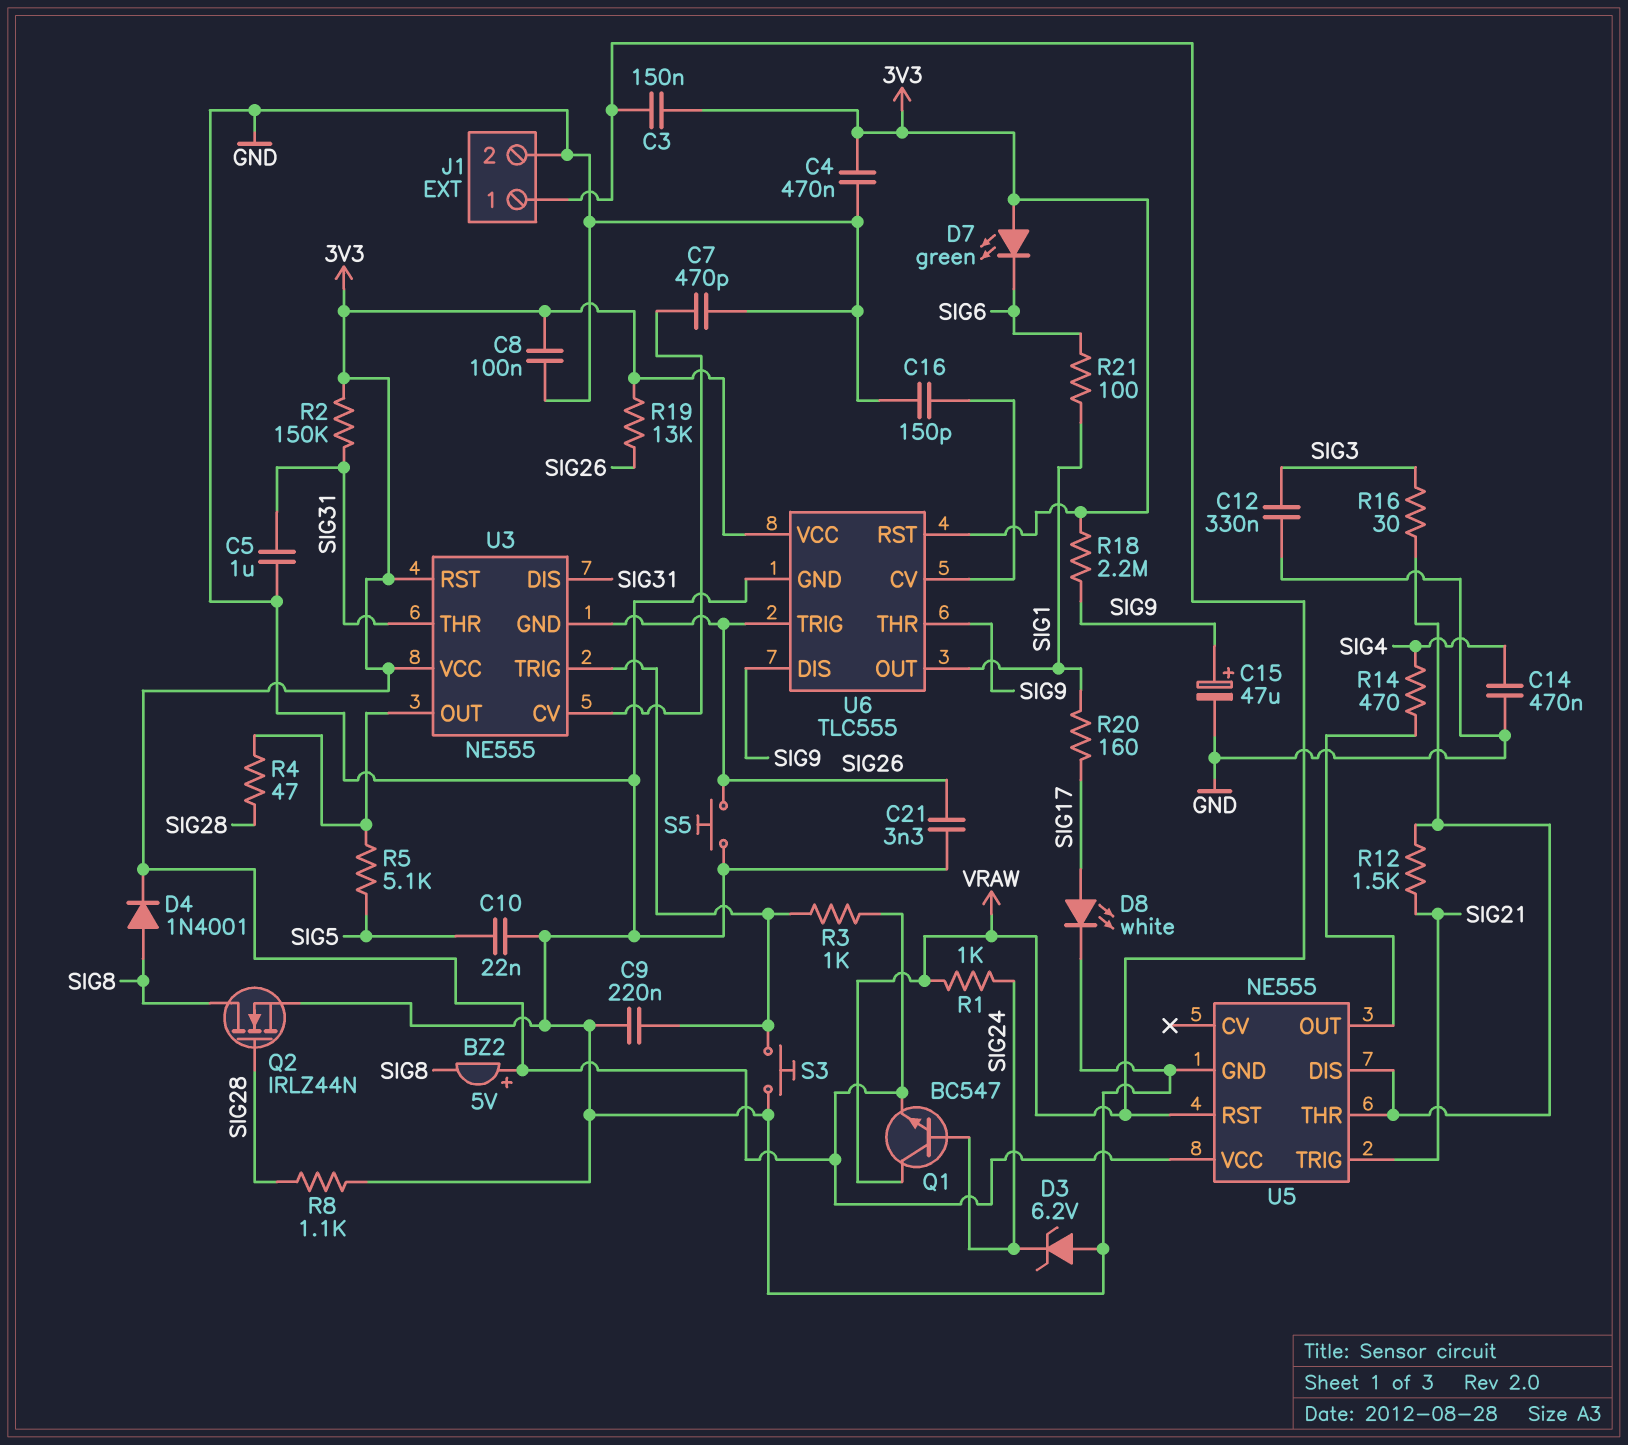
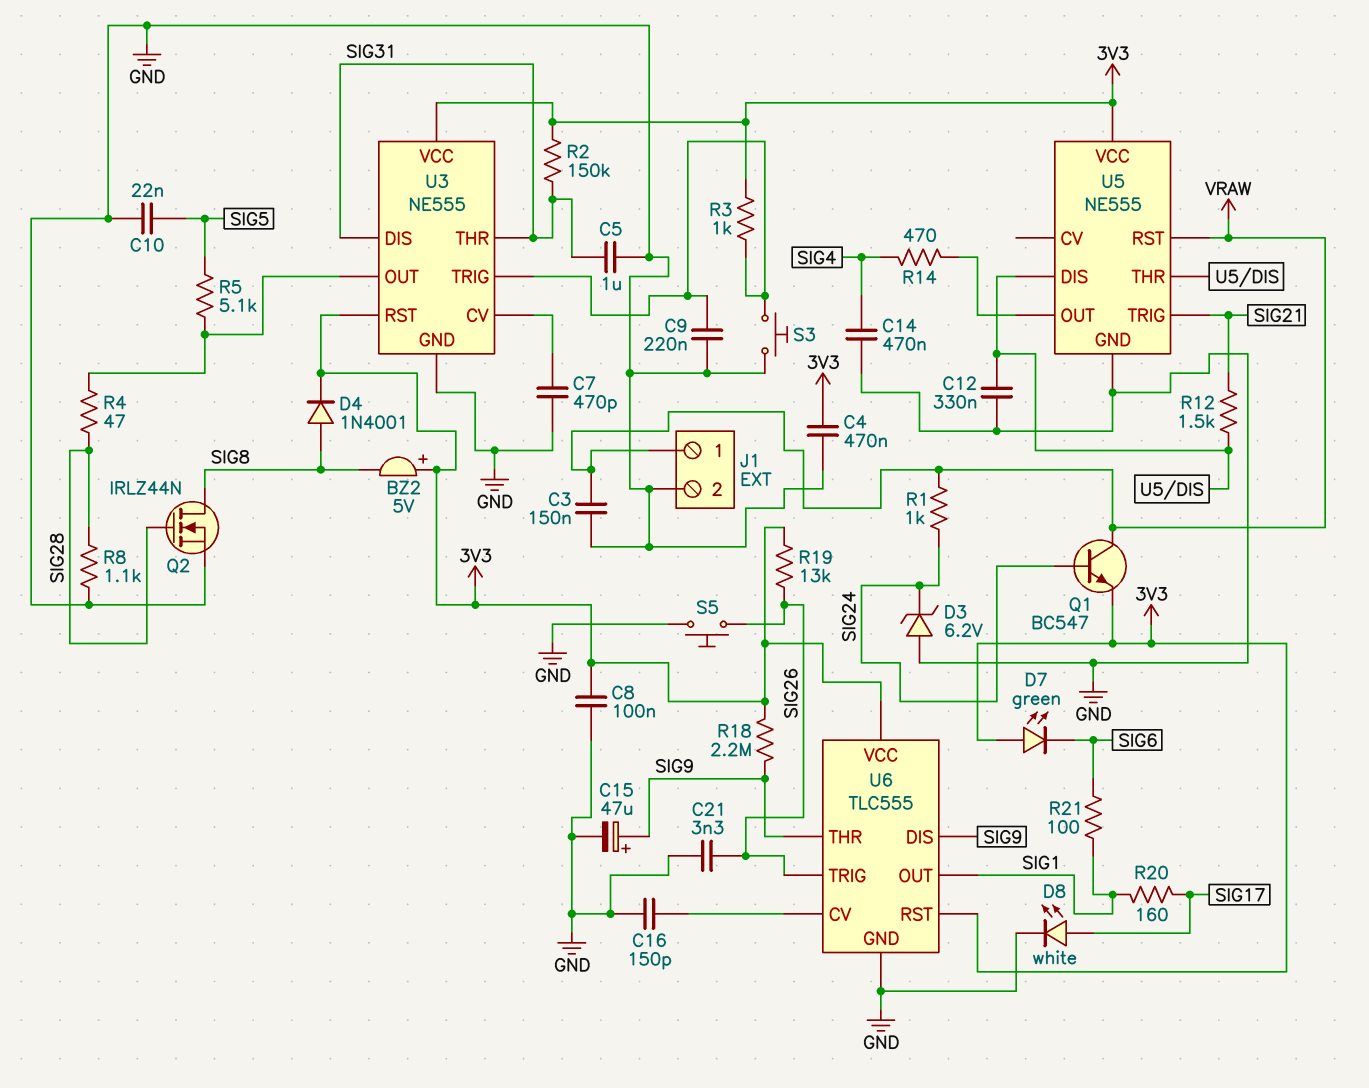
C3: 150nF (3V3, VRAW) -> 150nF (GND, VRAW)
C12: 330nF (GND, SIG3) -> 330nF (GND, U5/DIS)
R16: 30 (SIG3, U5/DIS) -> none
U3 pin GND: SIG26 -> GND

